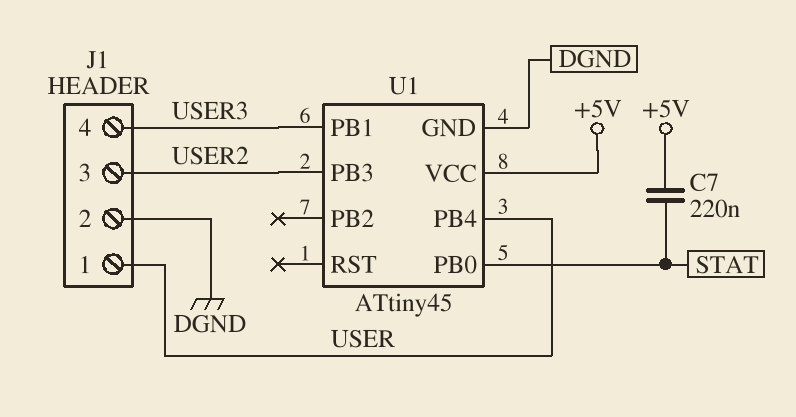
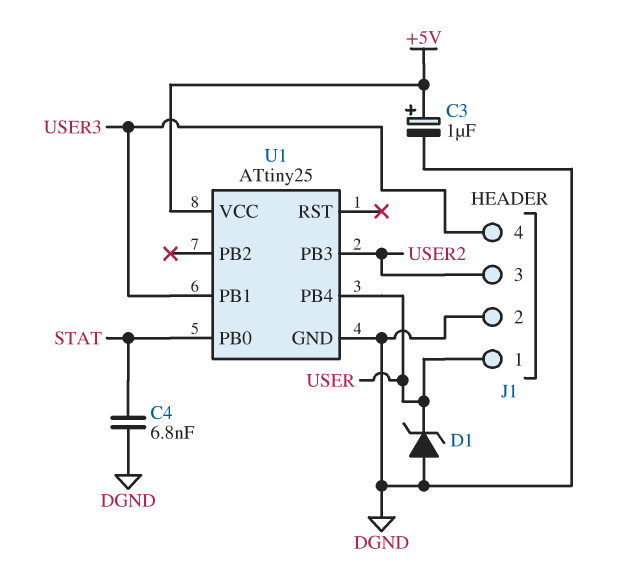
C3: none -> 1uF (plus +5V, minus DGND)
C4: none -> 6.8nF (DGND, STAT)
C7: 220nF (+5V, STAT) -> none
D1: none -> zener (A DGND, K USER)
U1: ATtiny45 -> ATtiny25

